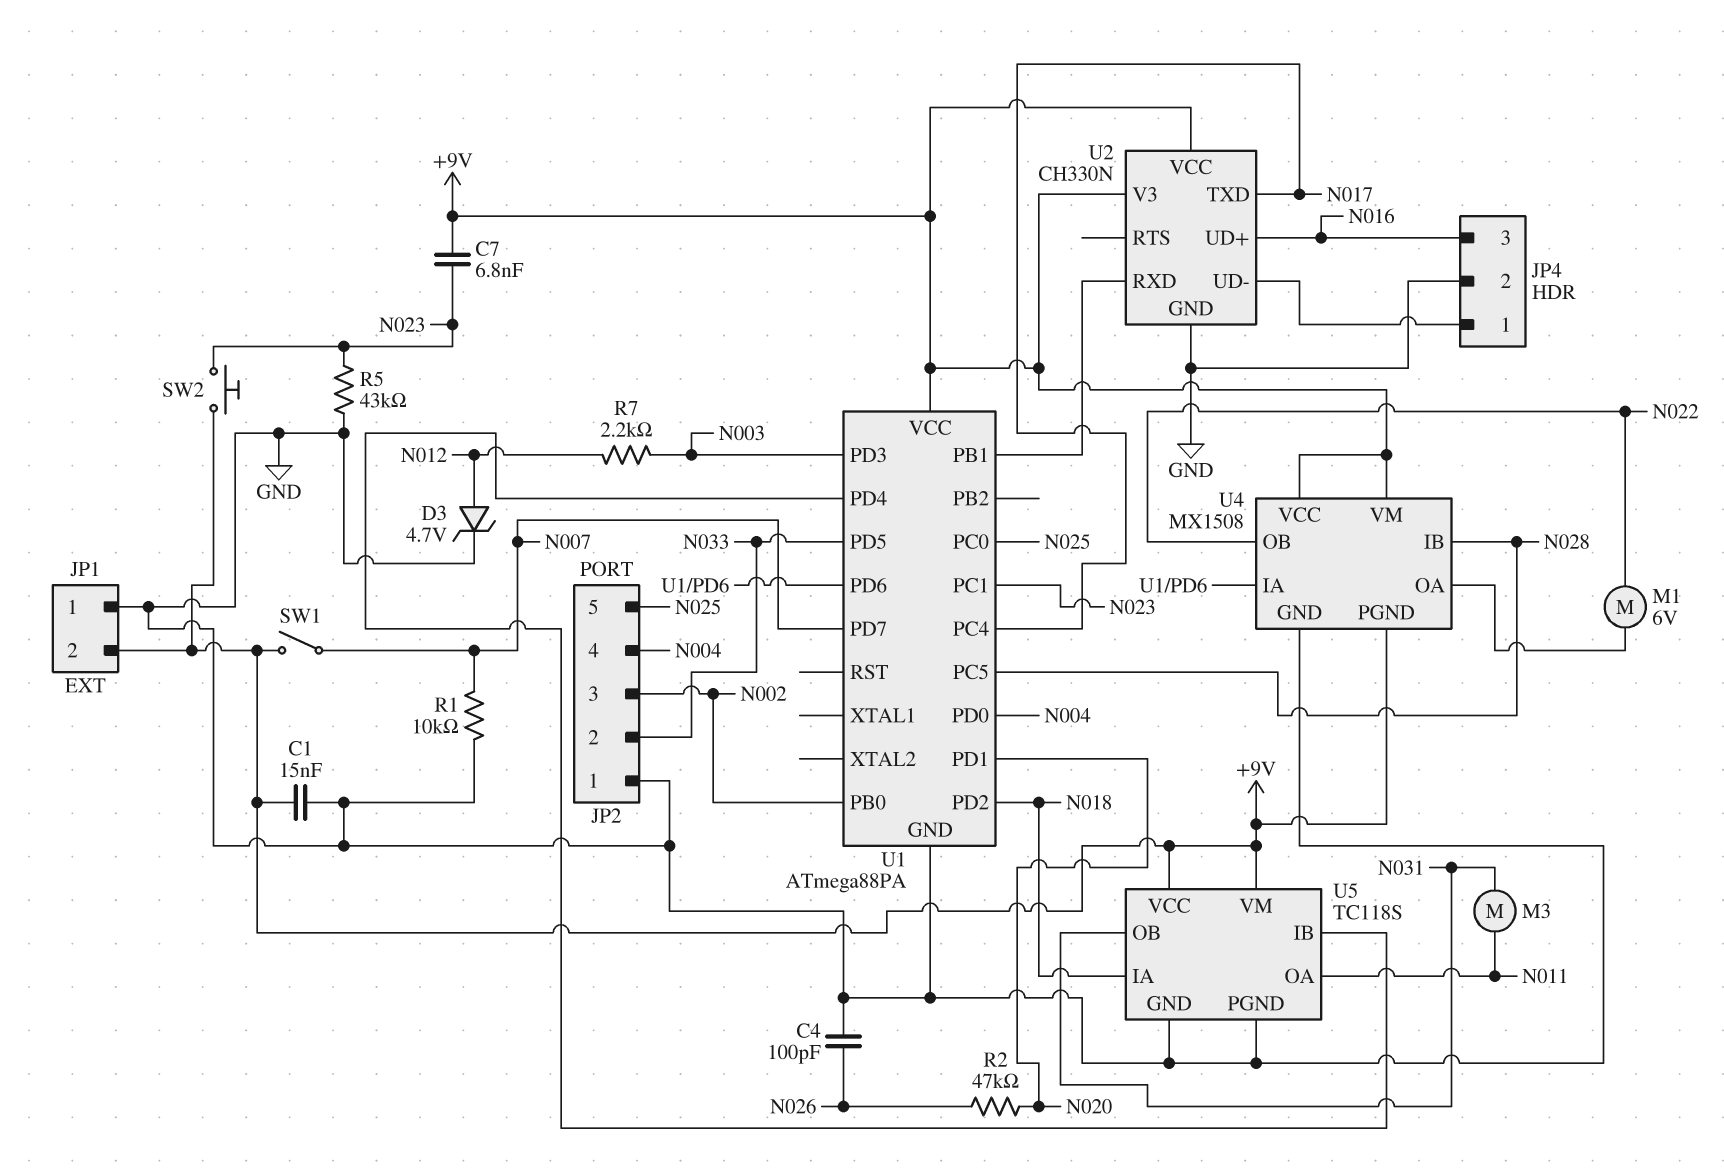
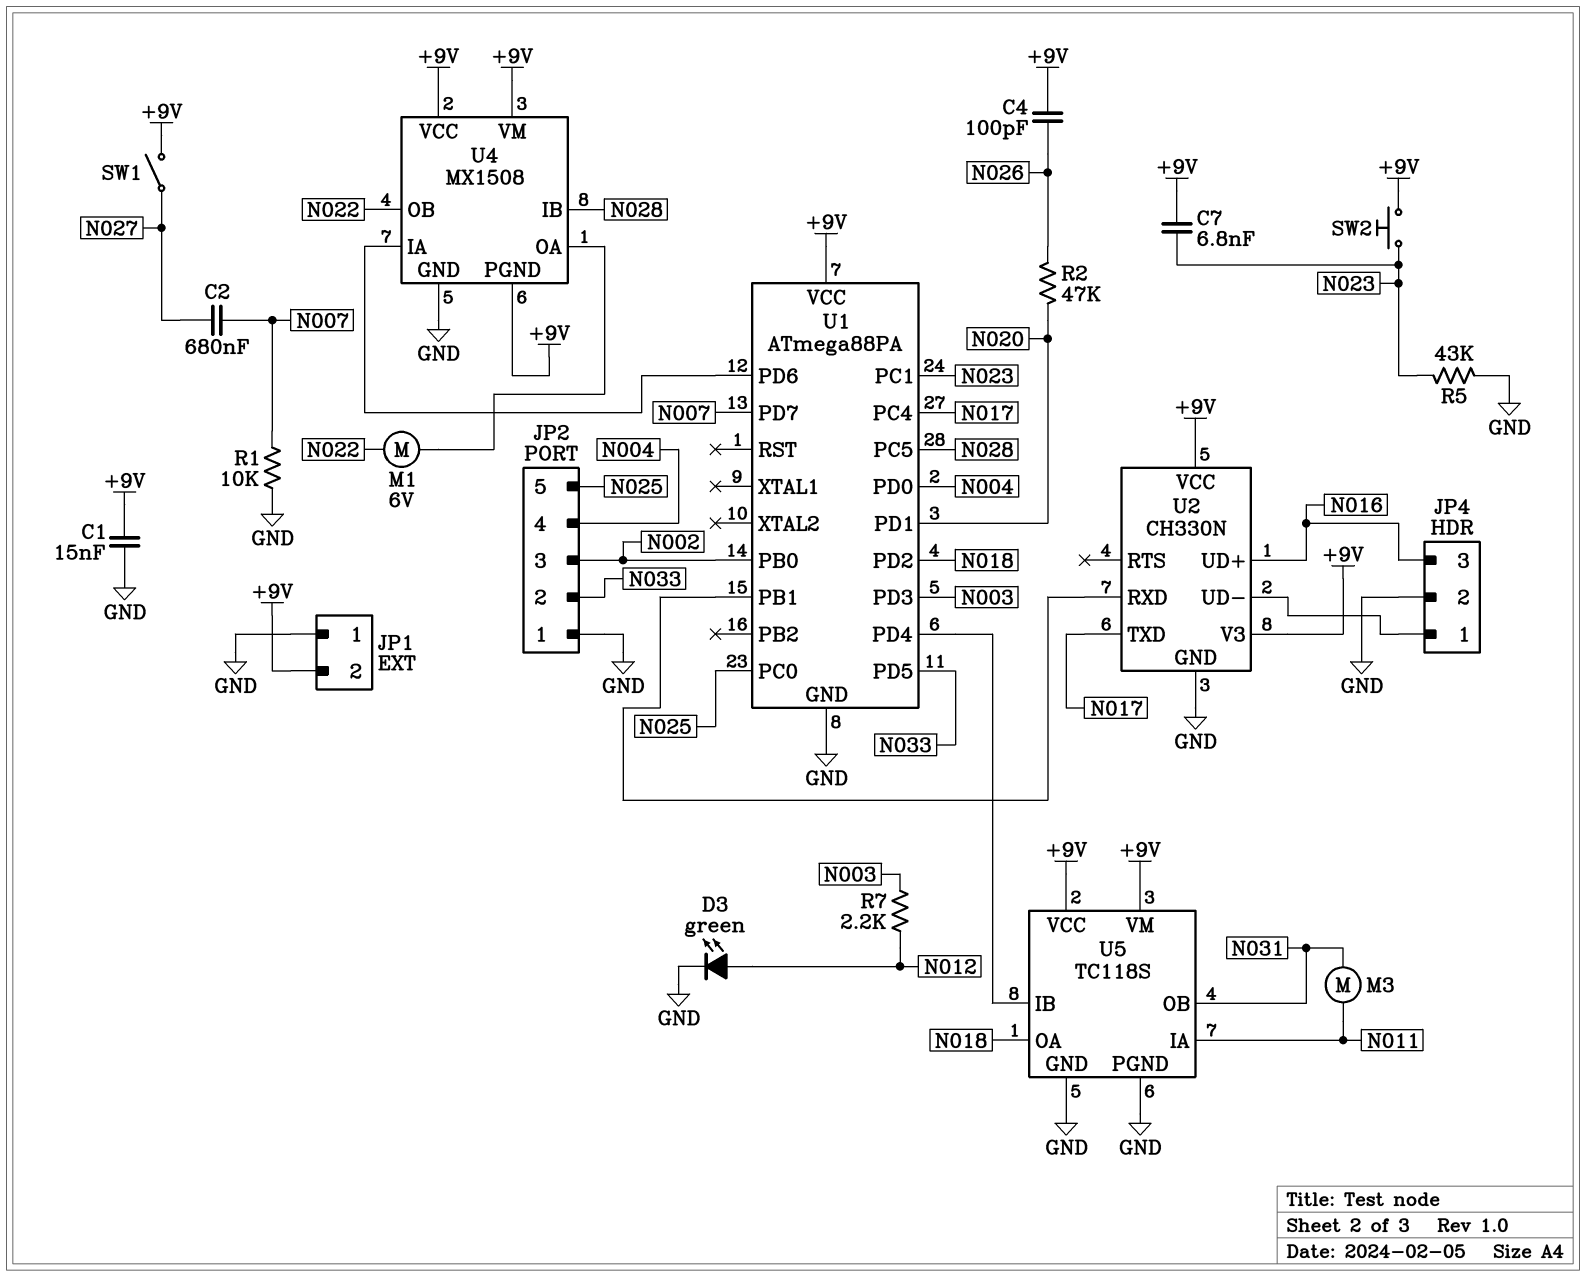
C2: none -> 680nF (N007, N027)
C4: 100pF (GND, N026) -> 100pF (+9V, N026)
D3: zener 4.7V (A N012, K GND) -> LED green (A N012, K GND)
SW1: switch (+9V, N007) -> switch (+9V, N027)
U5 pin IA: N018 -> N011
U5 pin OA: N011 -> N018

